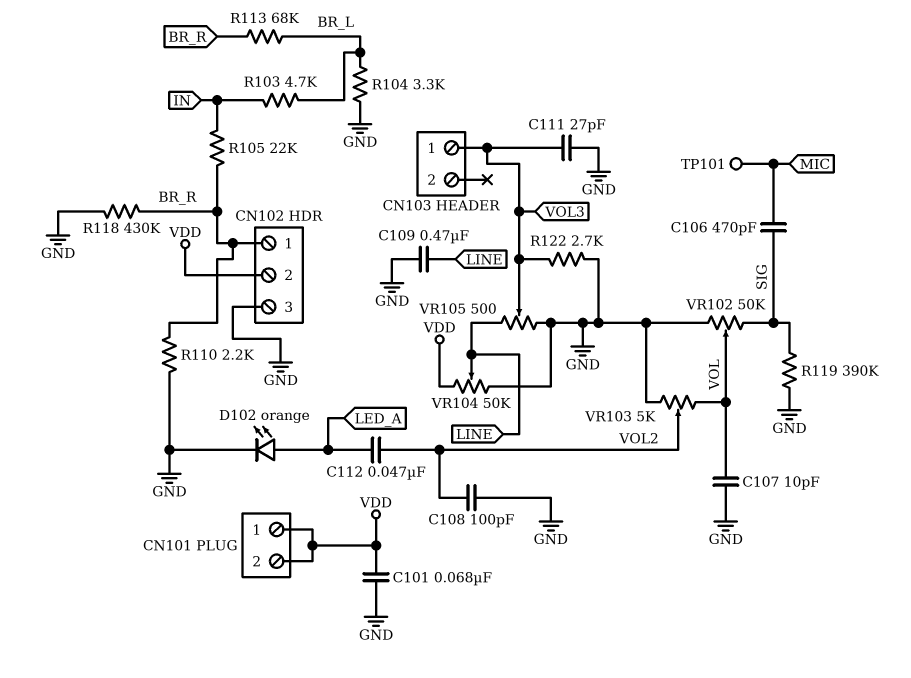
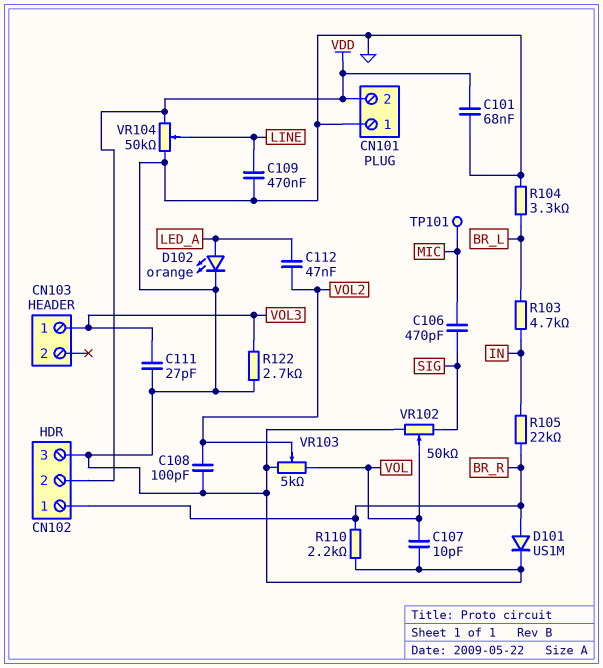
CN101 pin 1: VDD -> GND
D101: none -> diode US1M (A BR_R, K GND)
R113: 68k (BR_L, BR_R) -> none
R118: 430k (BR_R, GND) -> none
R119: 390k (GND, SIG) -> none
VR105: 500 (GND, LINE, wiper VOL3) -> none

